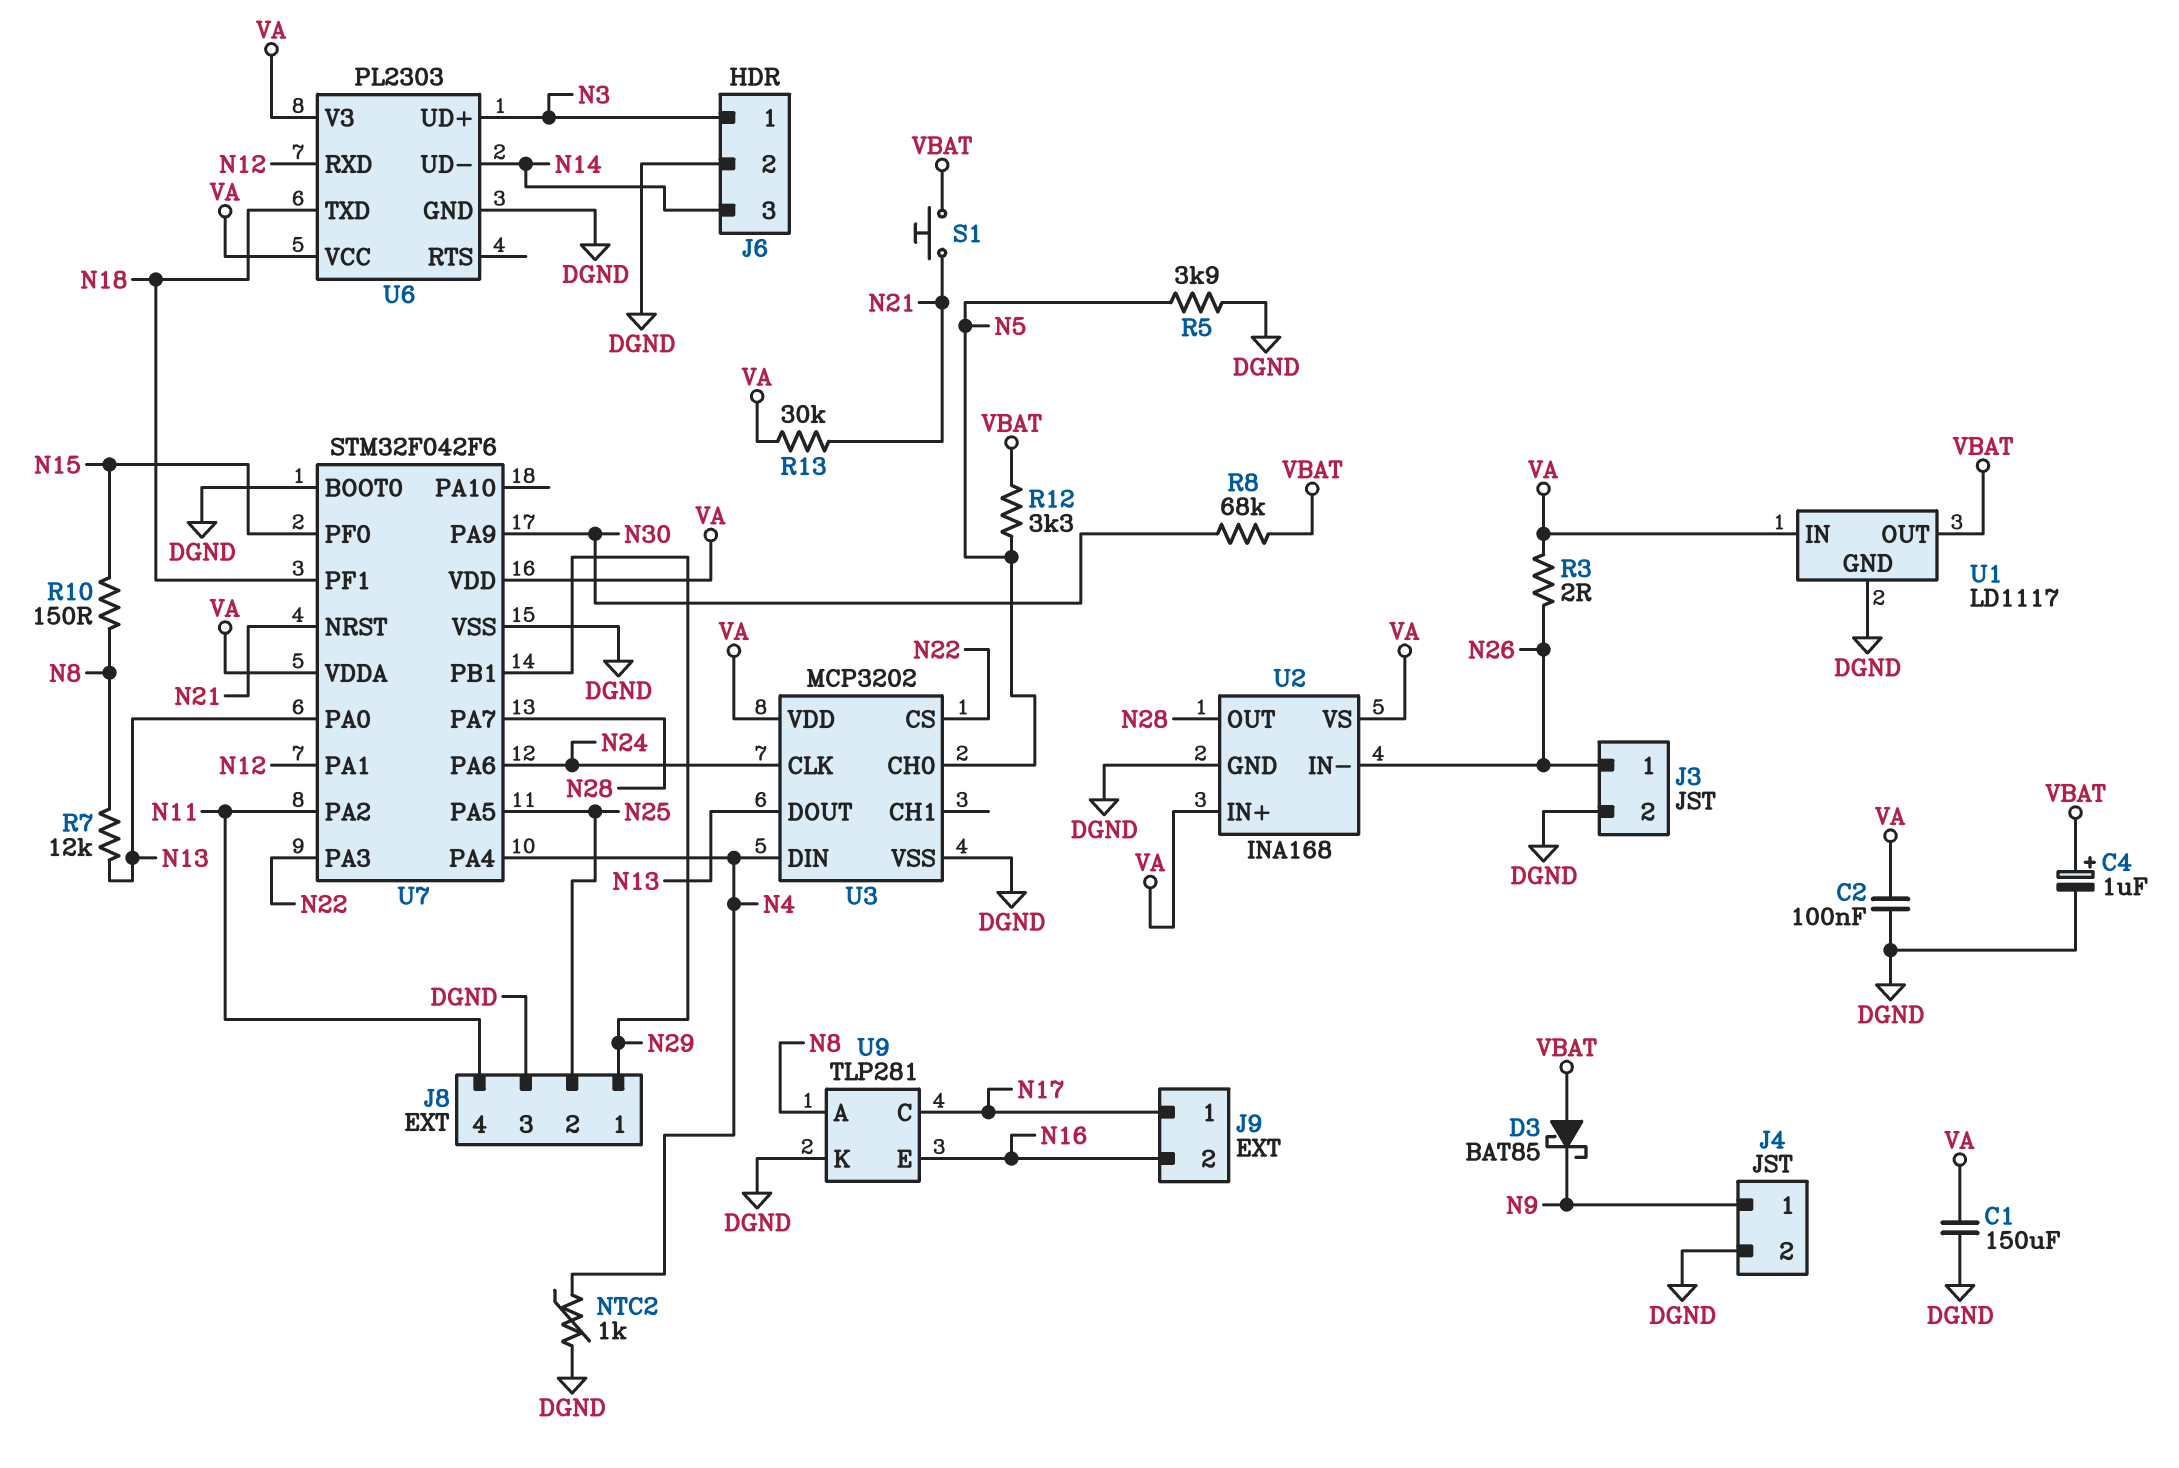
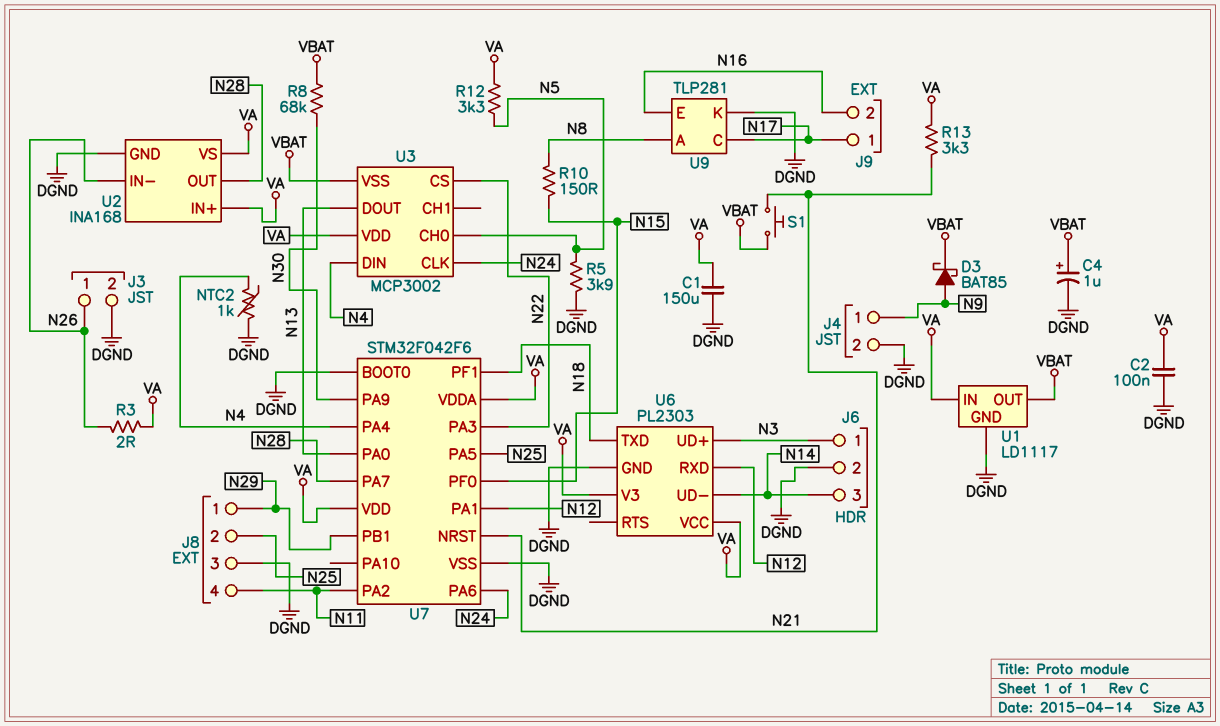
D3: schottky BAT85 (A VBAT, K N9) -> schottky BAT85 (A N9, K VBAT)
R7: 12k (N8, N13) -> none
R12: 3.3k (N5, VBAT) -> 3.3k (N5, VA)
R13: 30k (N21, VA) -> 3.3k (N21, VA)
U3: MCP3202 -> MCP3002
U3 pin VSS: DGND -> VBAT

